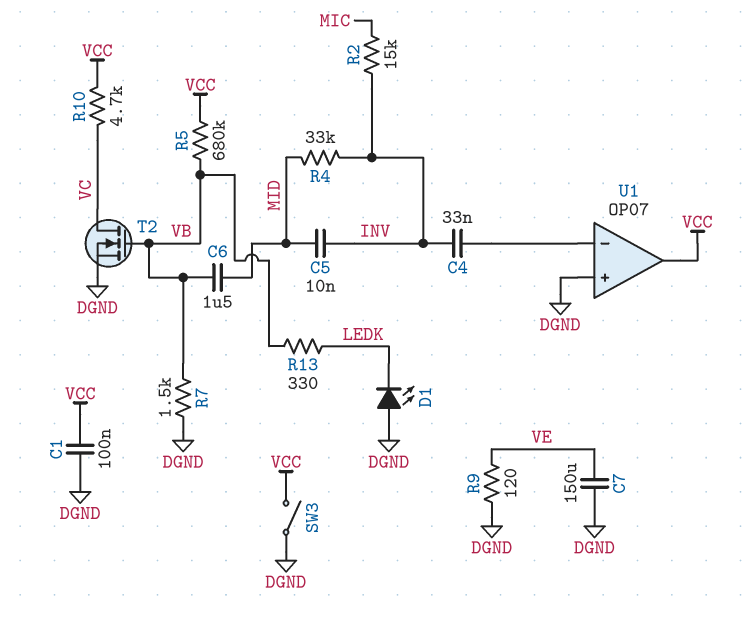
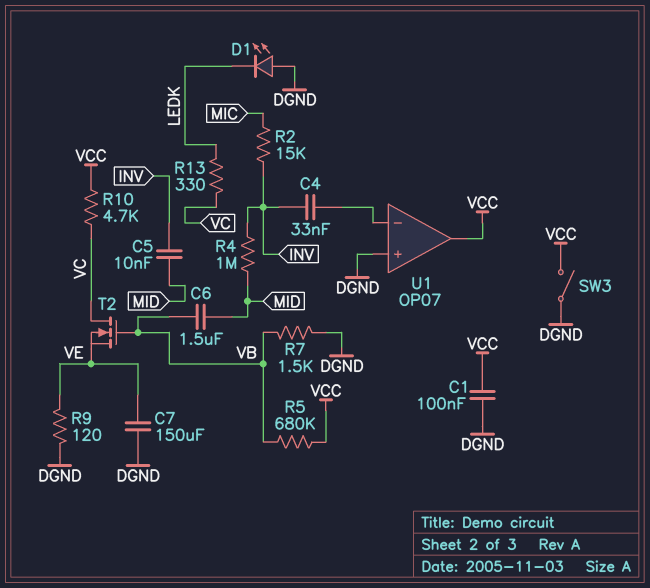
R4: 33k (INV, MID) -> 1M (INV, MID)
R13: 330 (LEDK, VB) -> 330 (LEDK, VC)
T2: NMOS (G VB, D VC, S DGND) -> NMOS (G VB, D VC, S VE)

